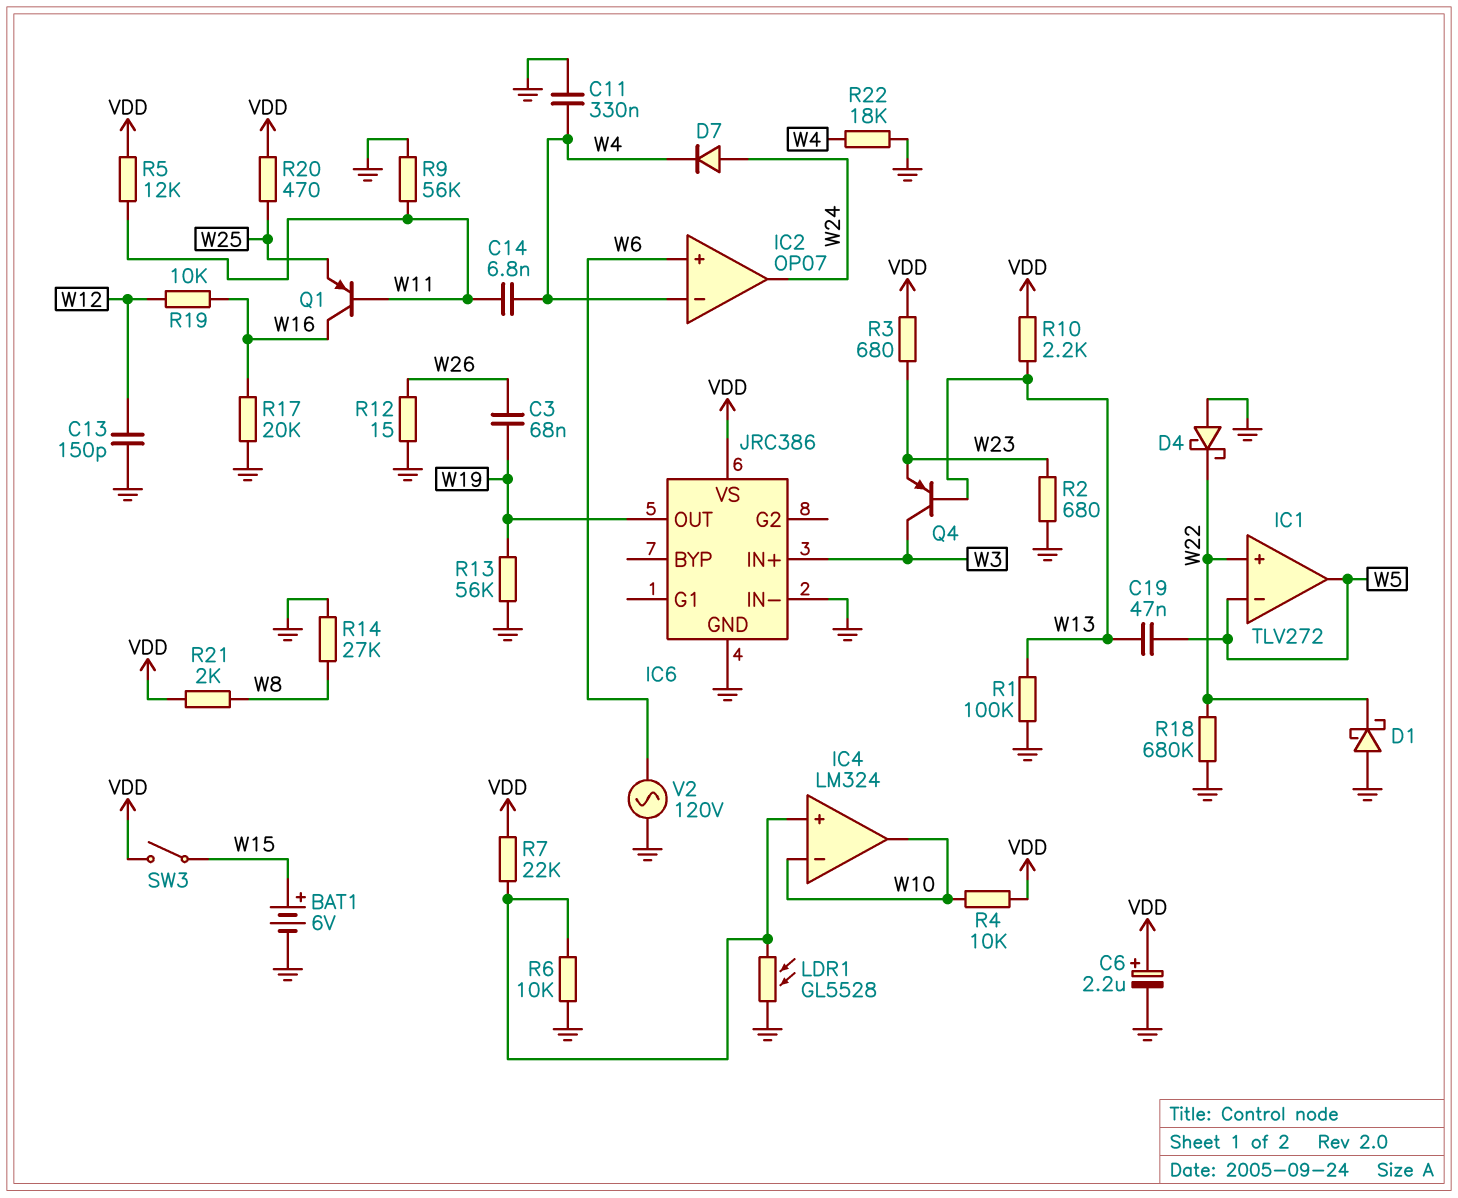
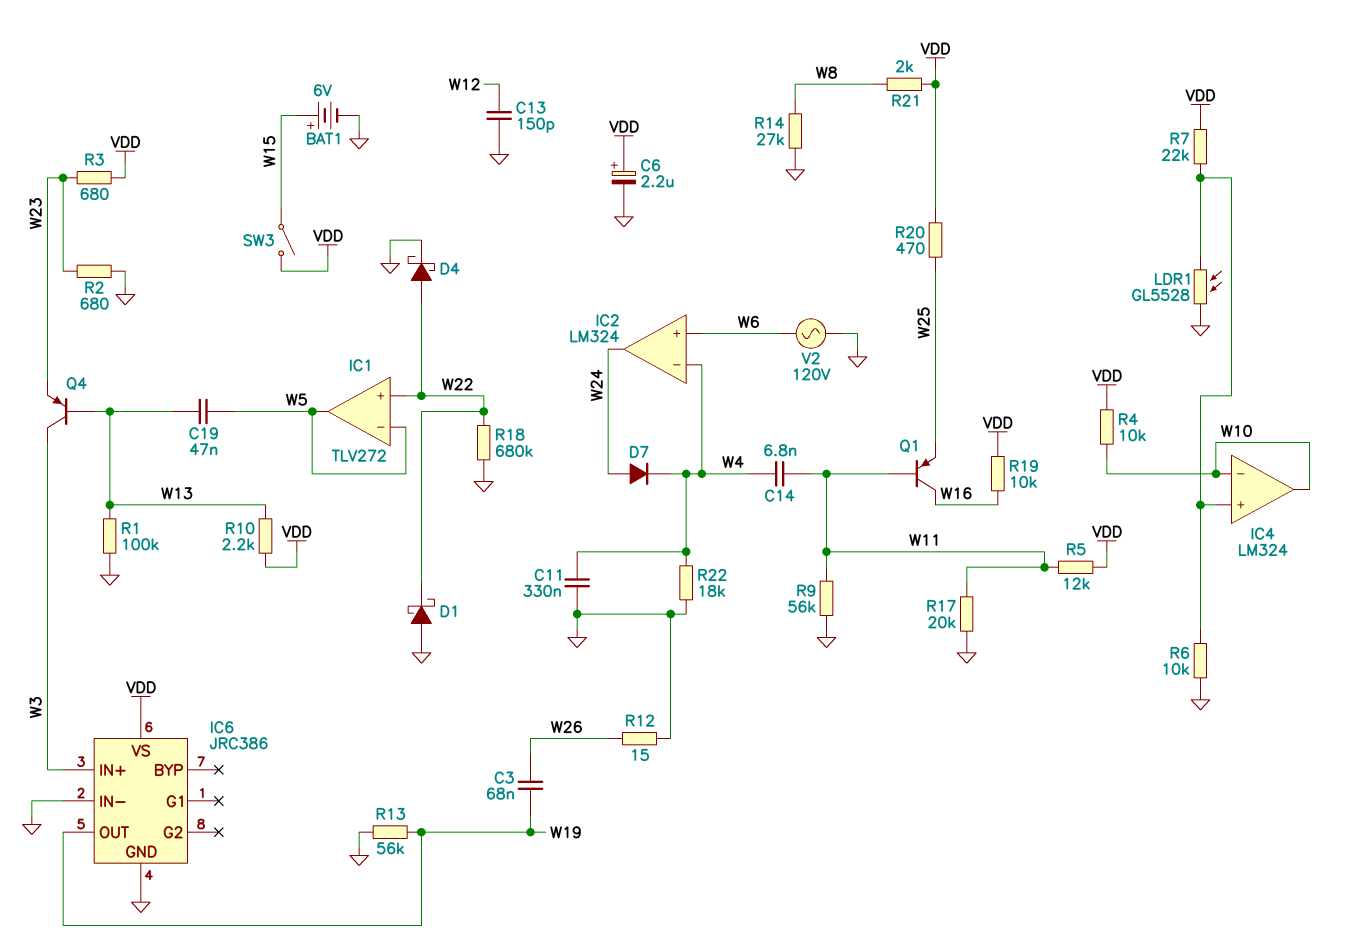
D4: schottky (A GND, K W22) -> schottky (A W22, K GND)
IC2: OP07 -> LM324
R17: 20k (GND, W16) -> 20k (GND, W11)
R19: 10k (W12, W16) -> 10k (VDD, W16)

